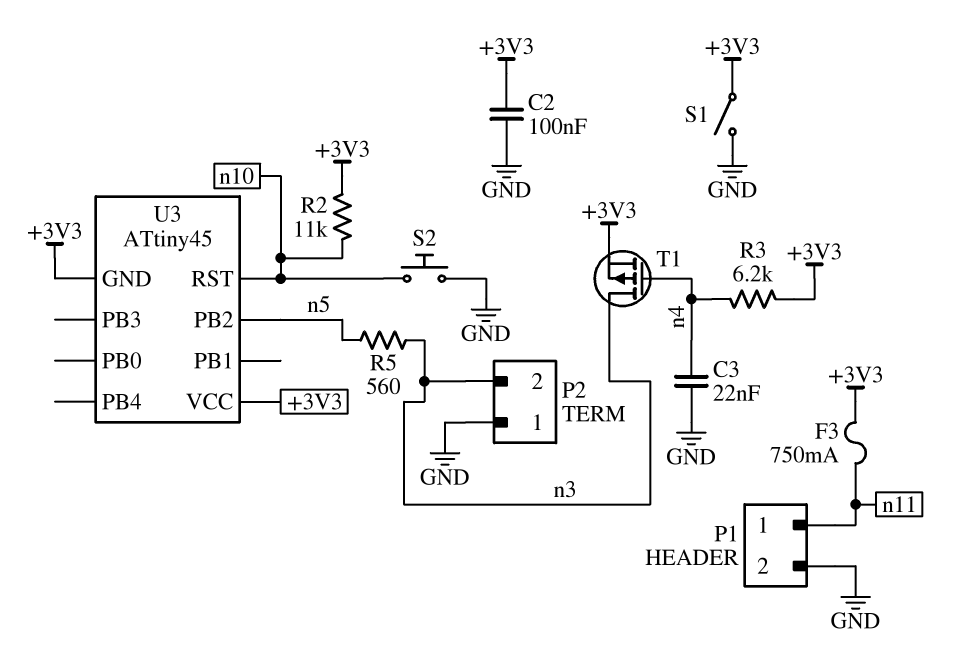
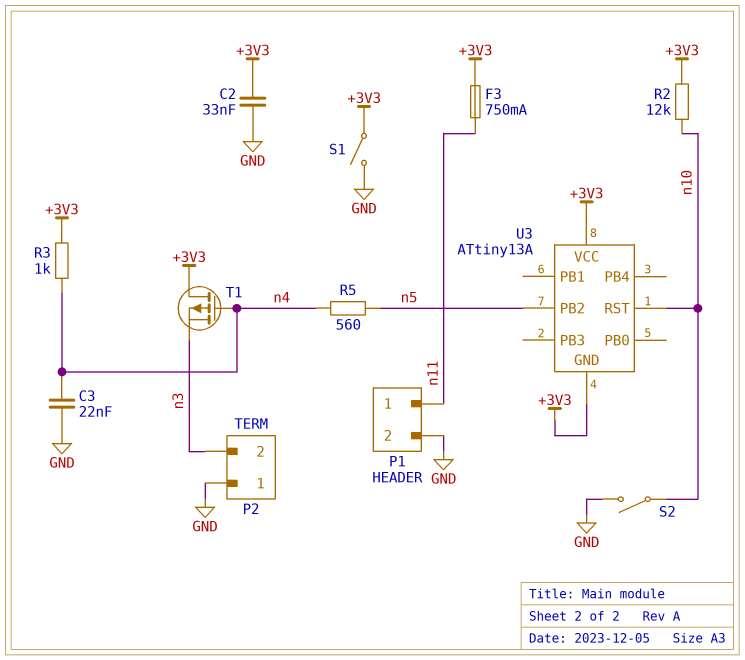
C2: 100nF (+3V3, GND) -> 33nF (+3V3, GND)
R2: 11k (+3V3, n10) -> 12k (+3V3, n10)
R3: 6.2k (+3V3, n4) -> 1k (+3V3, n4)
R5: 560 (n3, n5) -> 560 (n4, n5)
S2: button (GND, n10) -> switch (GND, n10)
T1: PMOS (G n4, D n3, S +3V3) -> PMOS (G n4, D +3V3, S n3)
U3: ATtiny45 -> ATtiny13A

